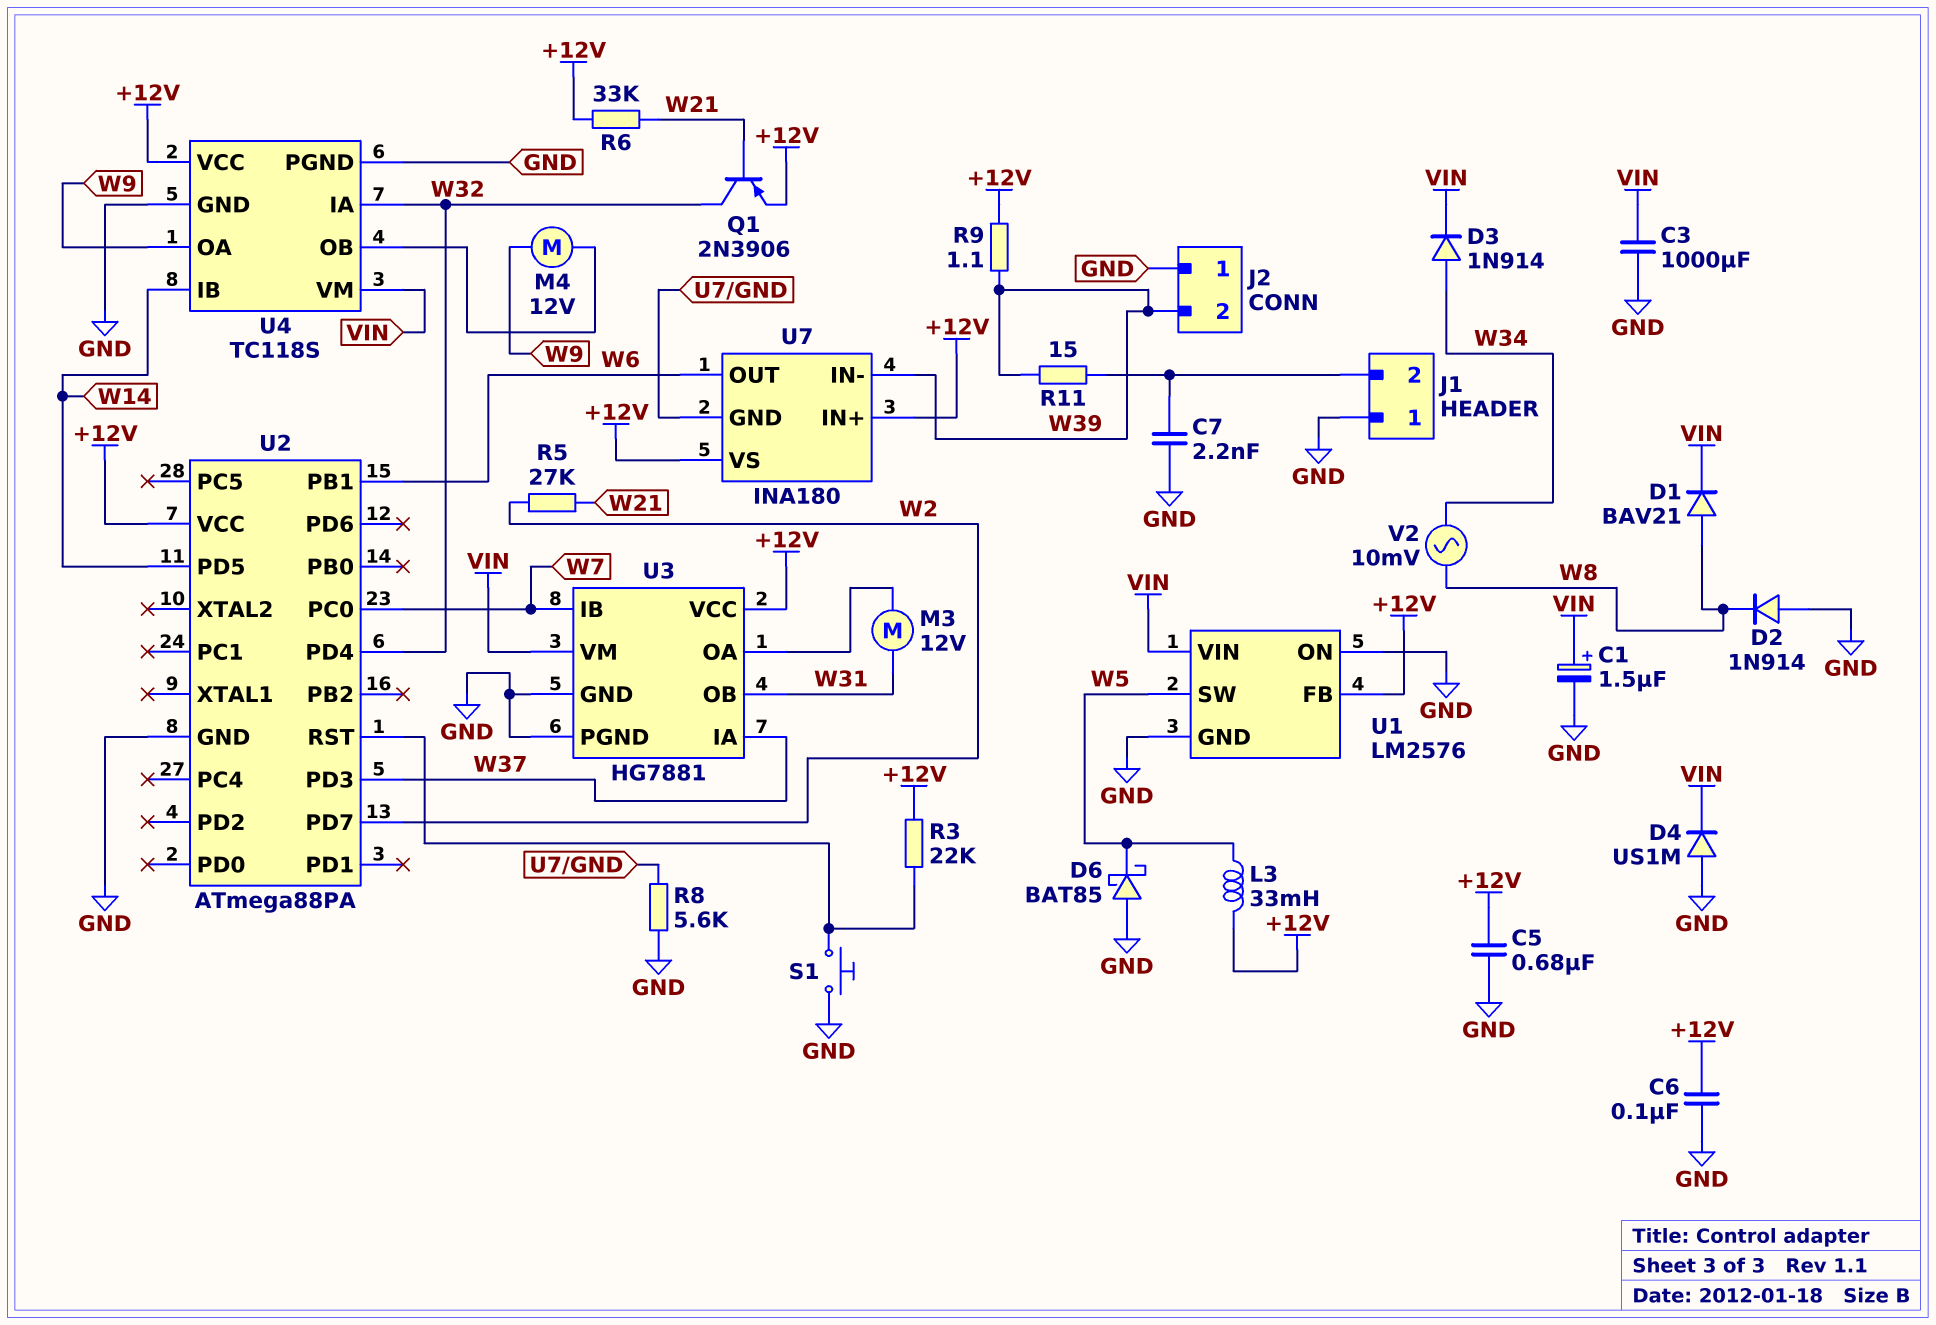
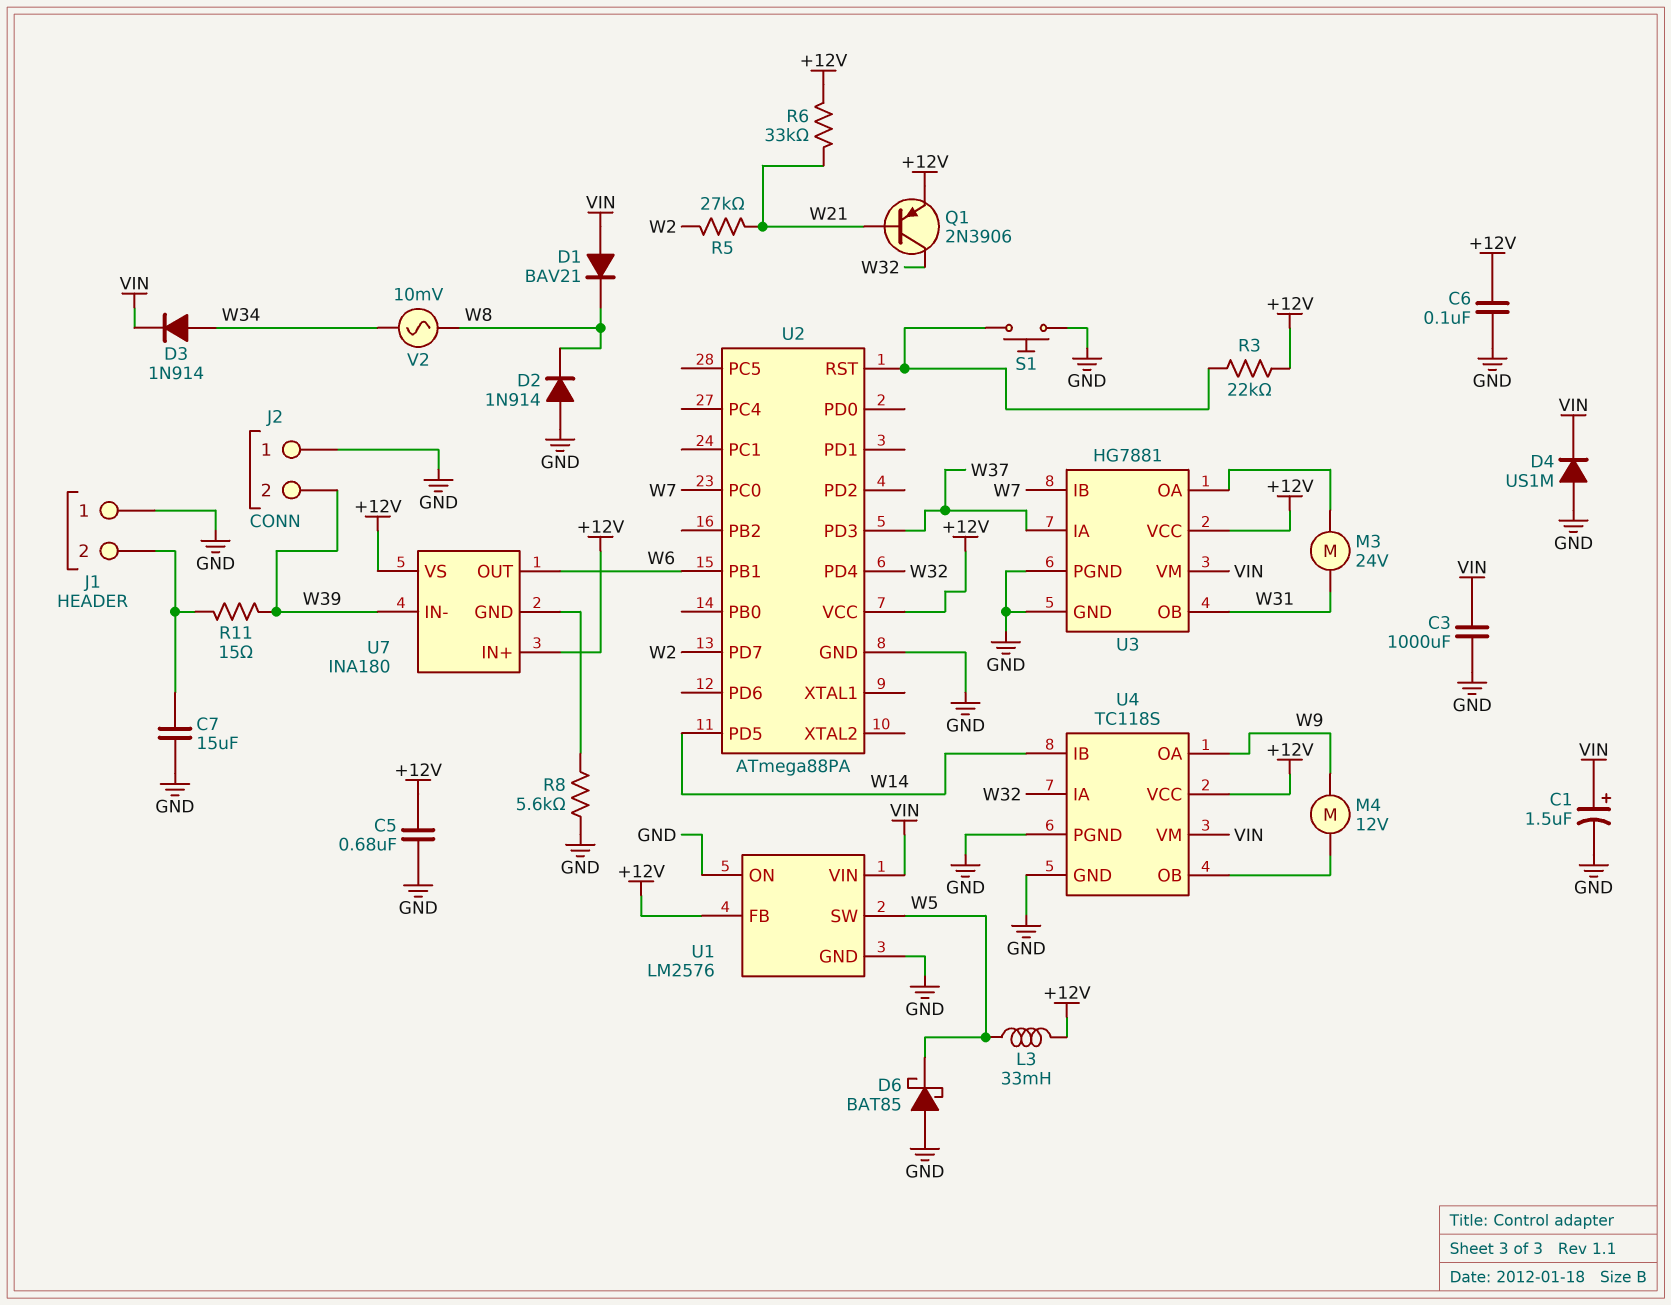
C7: 2.2nF (GND, J1/2) -> 15uF (GND, J1/2)
D1: diode BAV21 (A W8, K VIN) -> diode BAV21 (A VIN, K W8)
M3: motor 12V (U3/OA, W31) -> motor 24V (U3/OA, W31)
R9: 1.1 (+12V, W39) -> none

